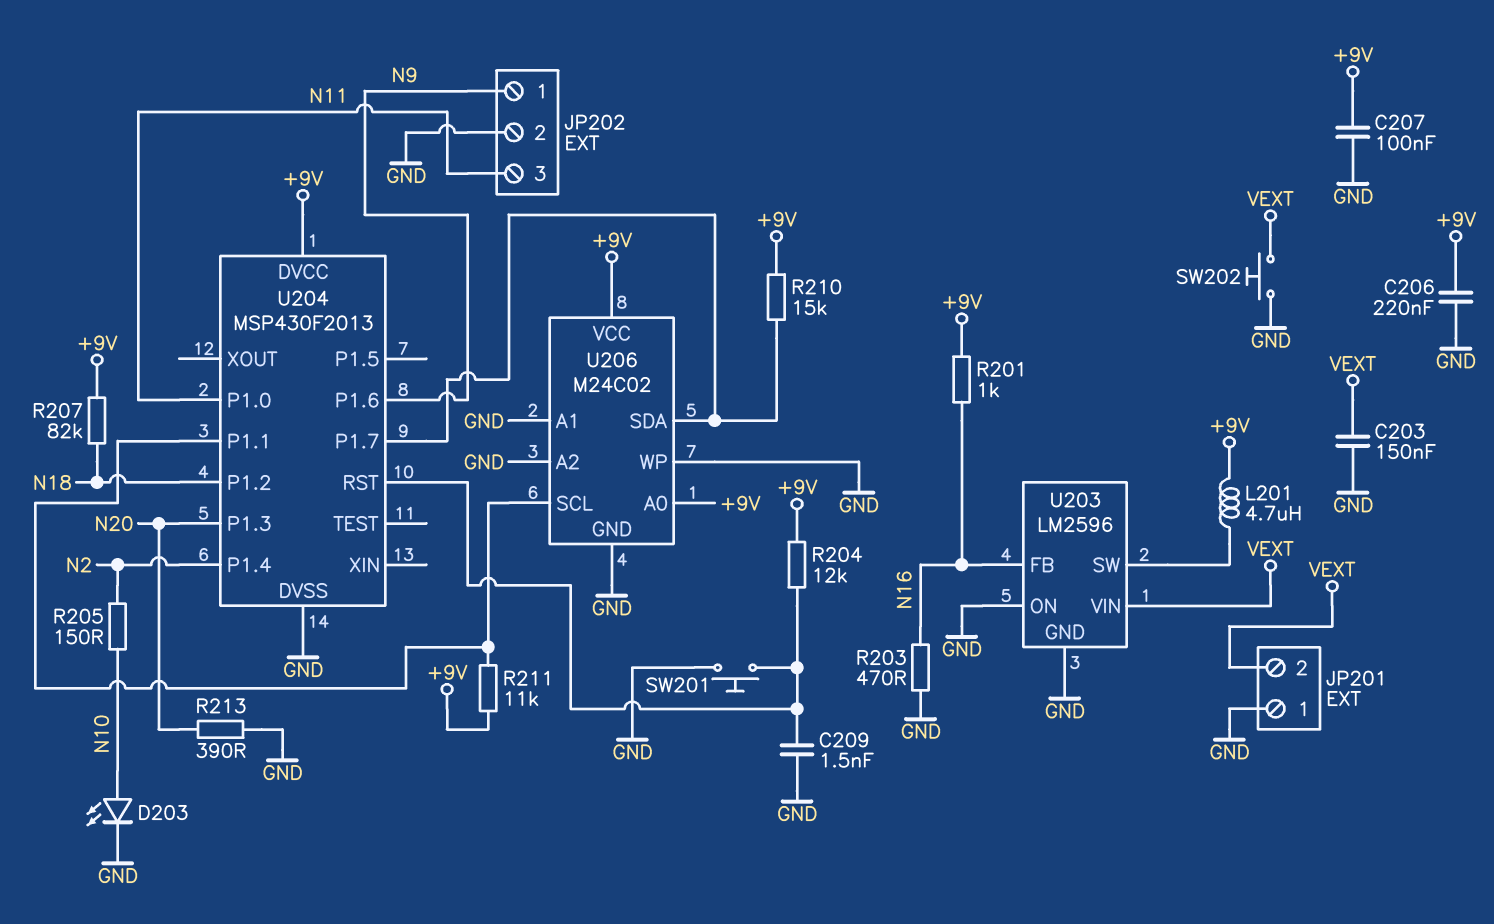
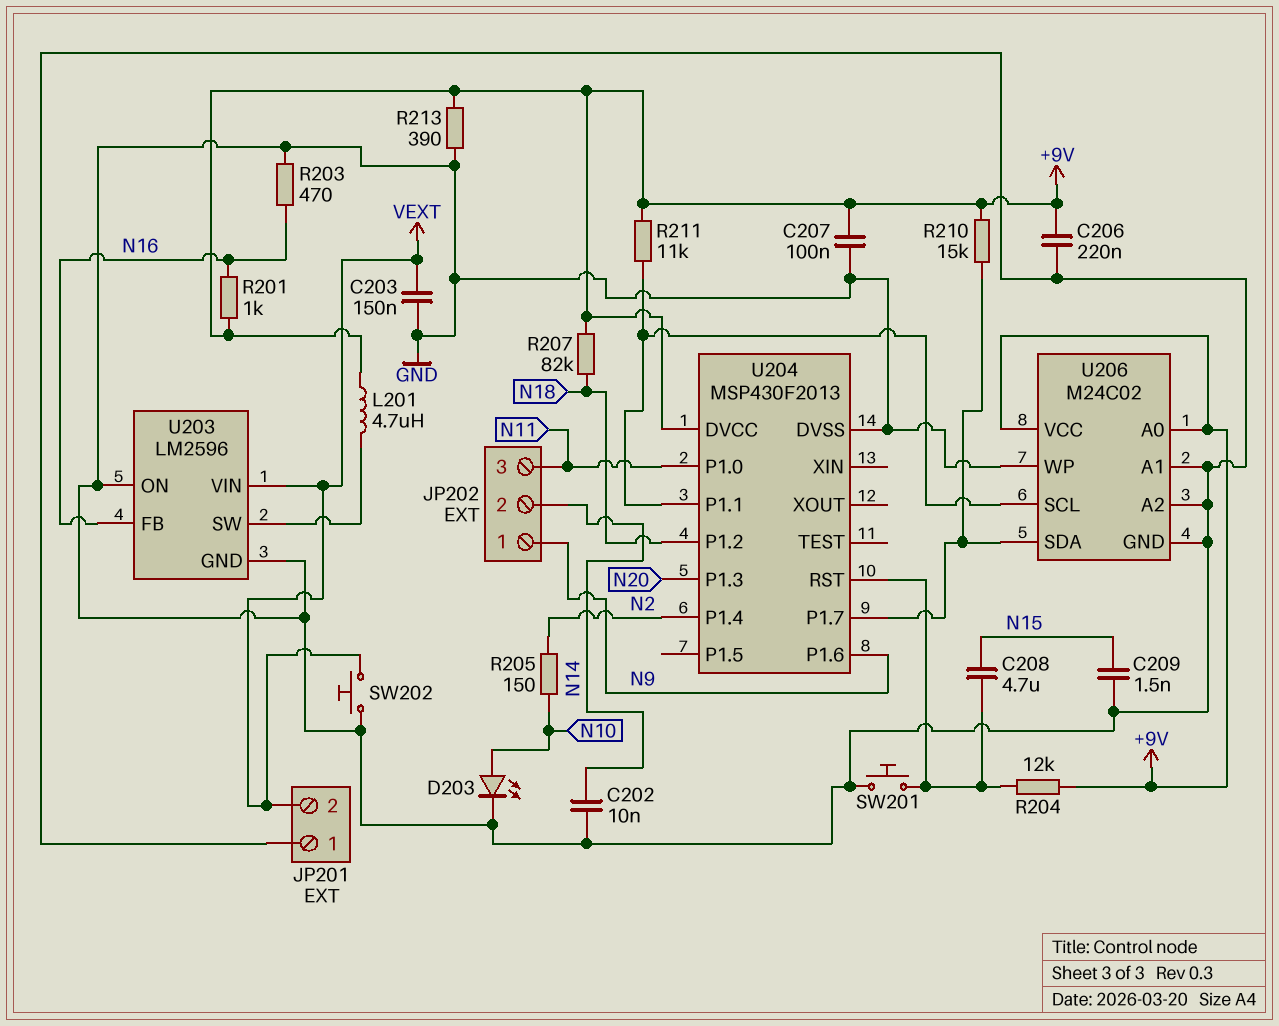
C202: none -> 10nF (GND, N14)
C208: none -> 4.7uF (N15, U204/RST)
C209: 1.5nF (GND, U204/RST) -> 1.5nF (GND, N15)
JP202 pin 2: GND -> N14
R213: 390 (GND, N20) -> 390 (+9V, GND)

